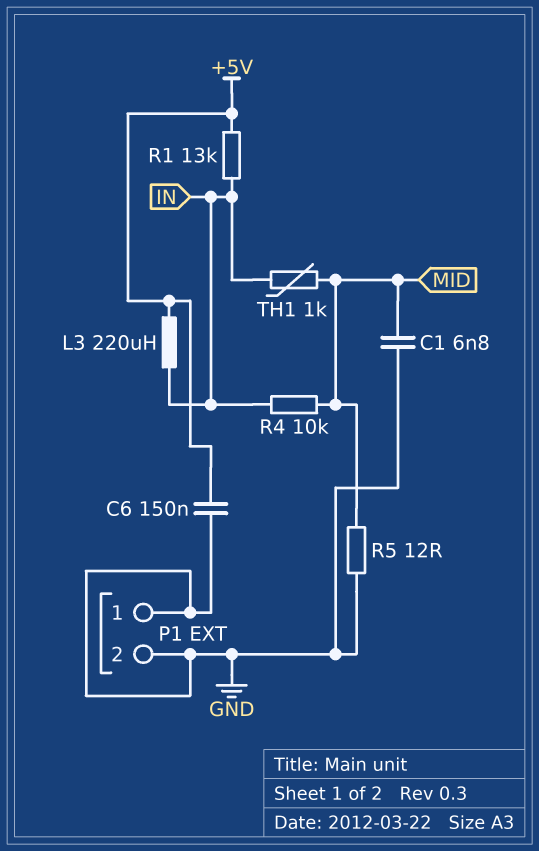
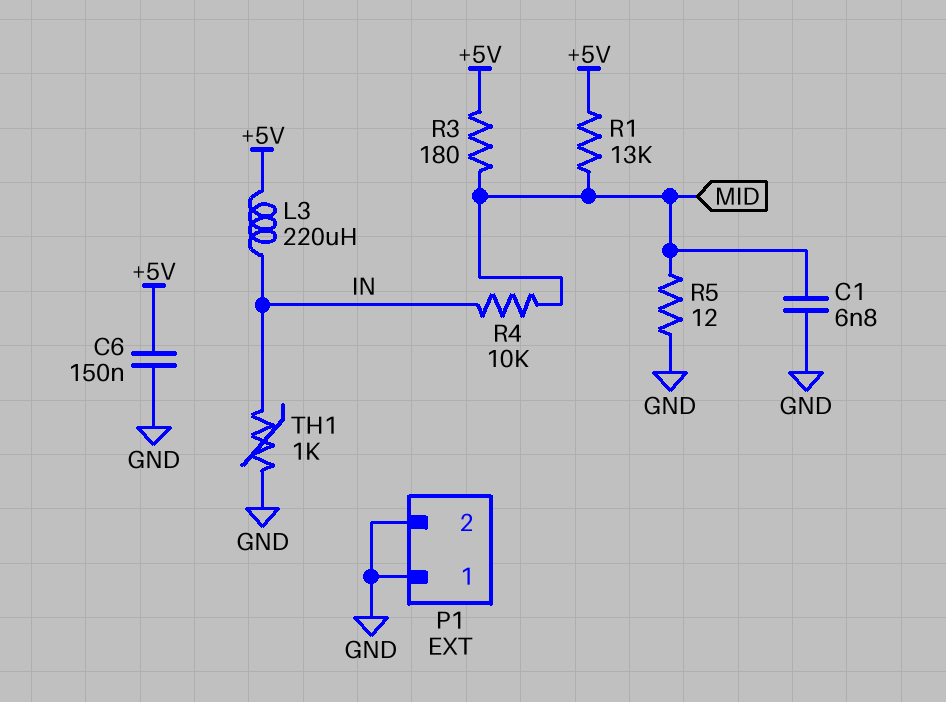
R1: 13k (+5V, IN) -> 13k (+5V, MID)
R3: none -> 180 (+5V, MID)
TH1: 1k (IN, MID) -> 1k (GND, IN)

